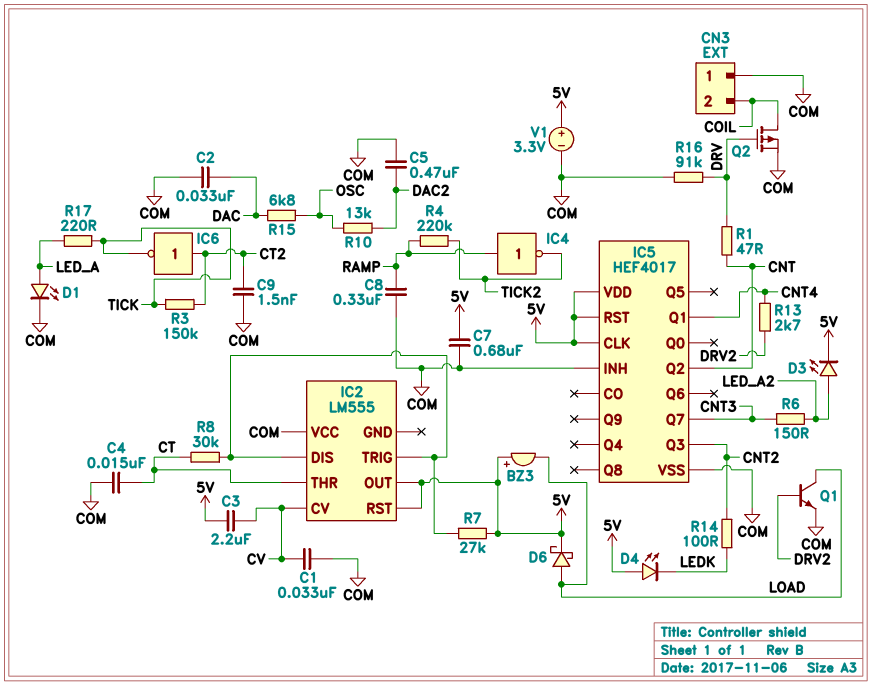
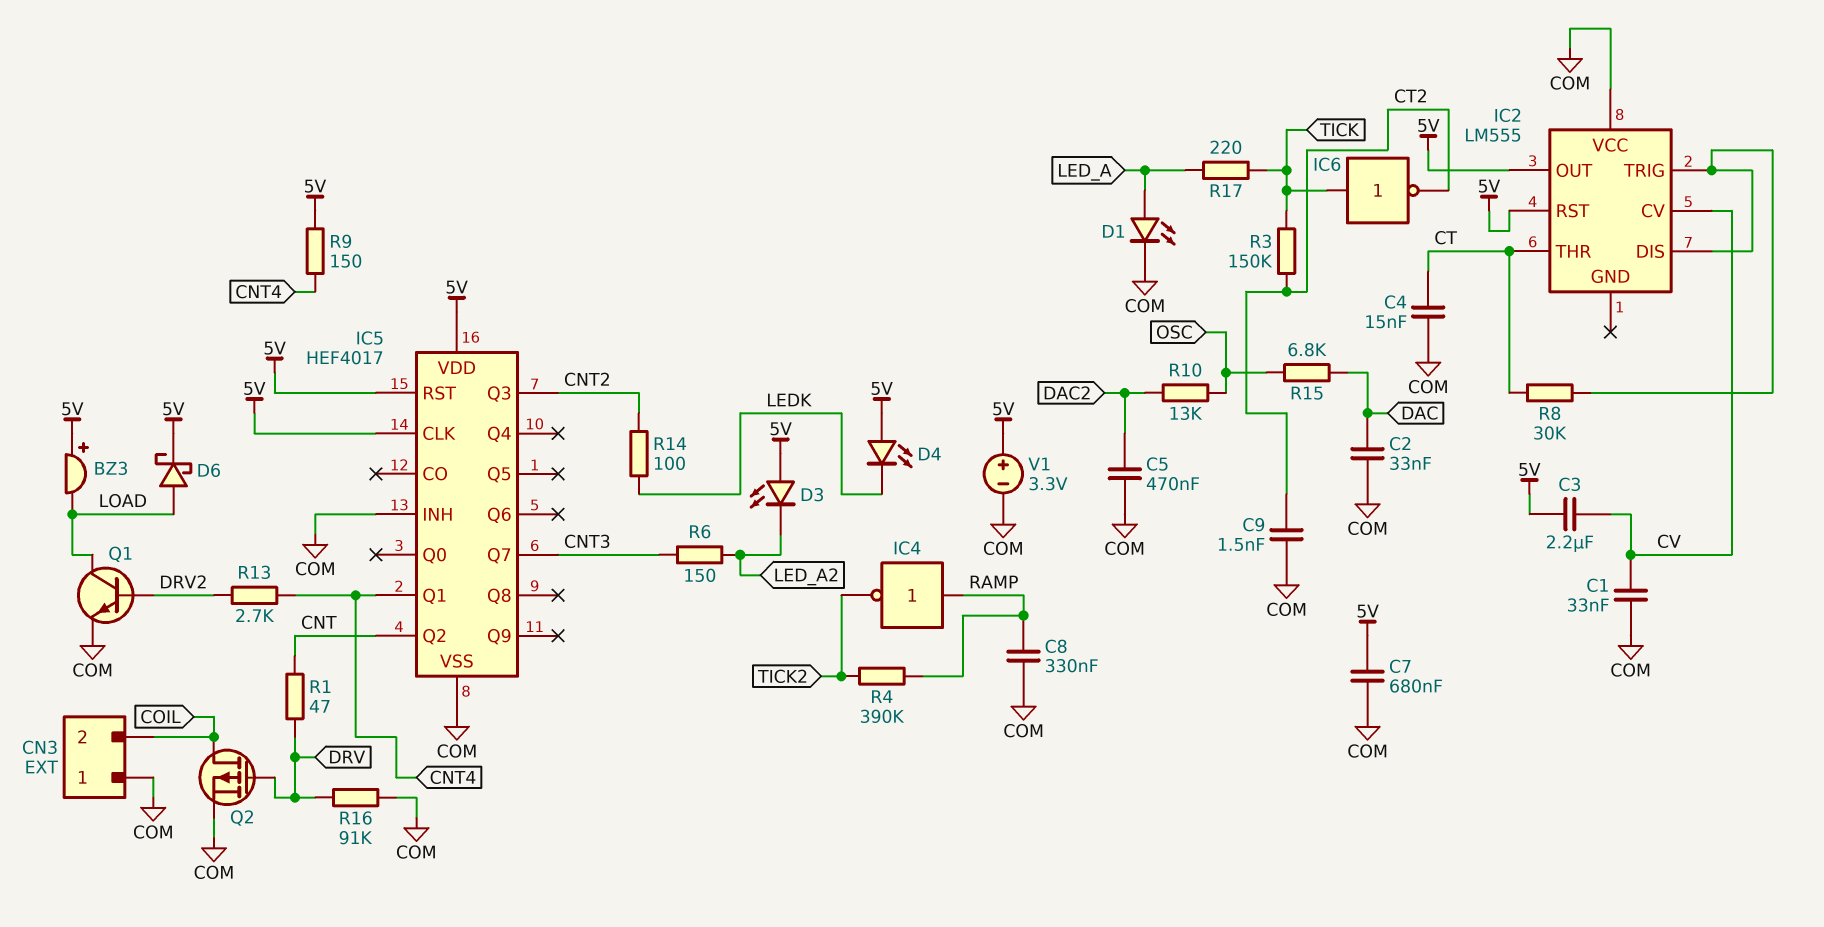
D3: LED (A LED_A2, K 5V) -> LED (A 5V, K LED_A2)
IC6: NOT (in CT2, out TICK) -> NOT (in TICK, out CT2)
R4: 220k (RAMP, TICK2) -> 390k (RAMP, TICK2)
R7: 27k (5V, IC2/DIS) -> none
R9: none -> 150 (5V, CNT4)

